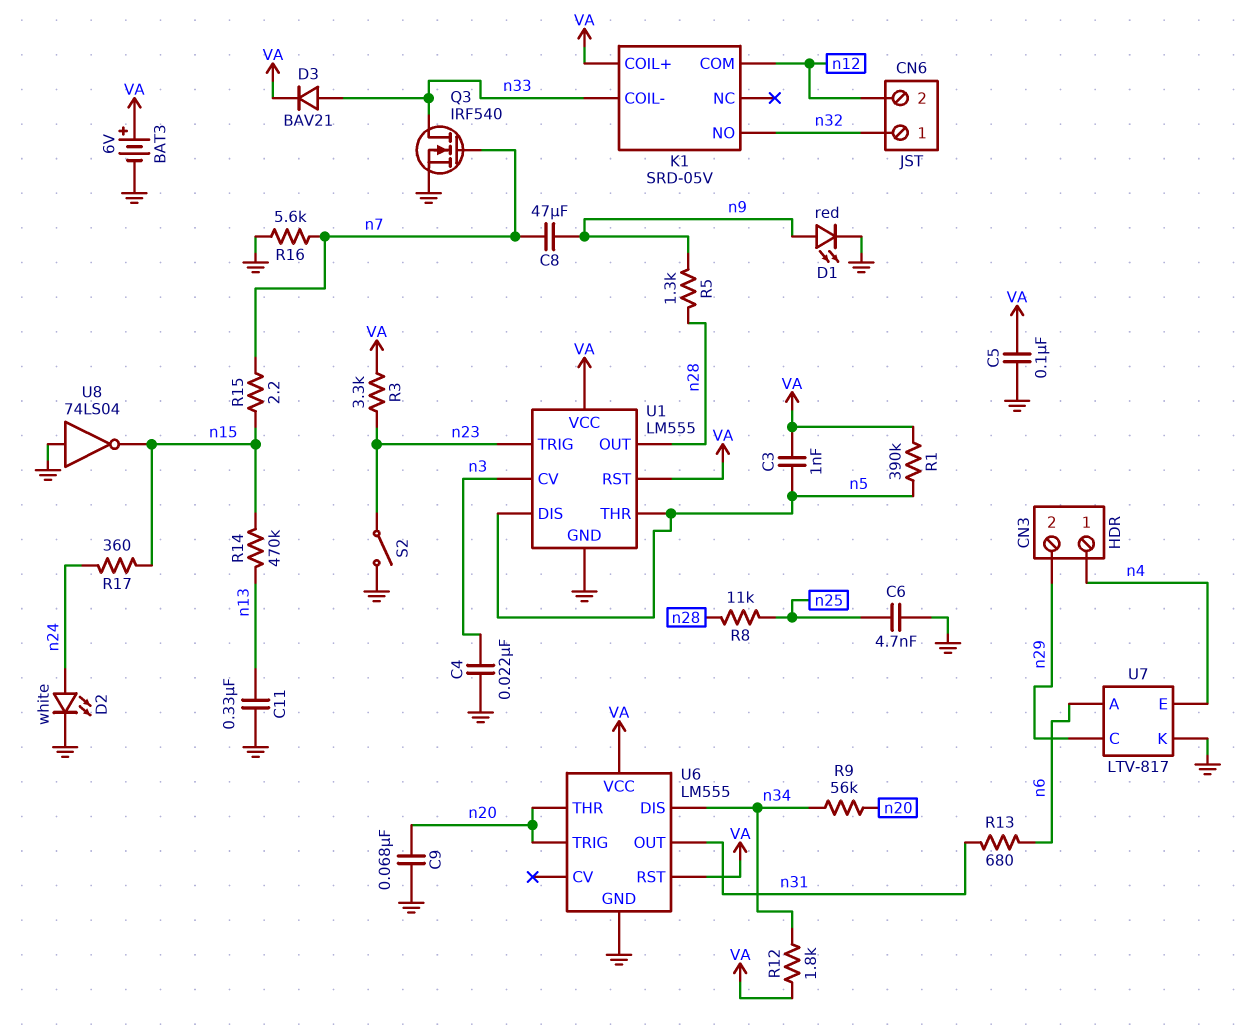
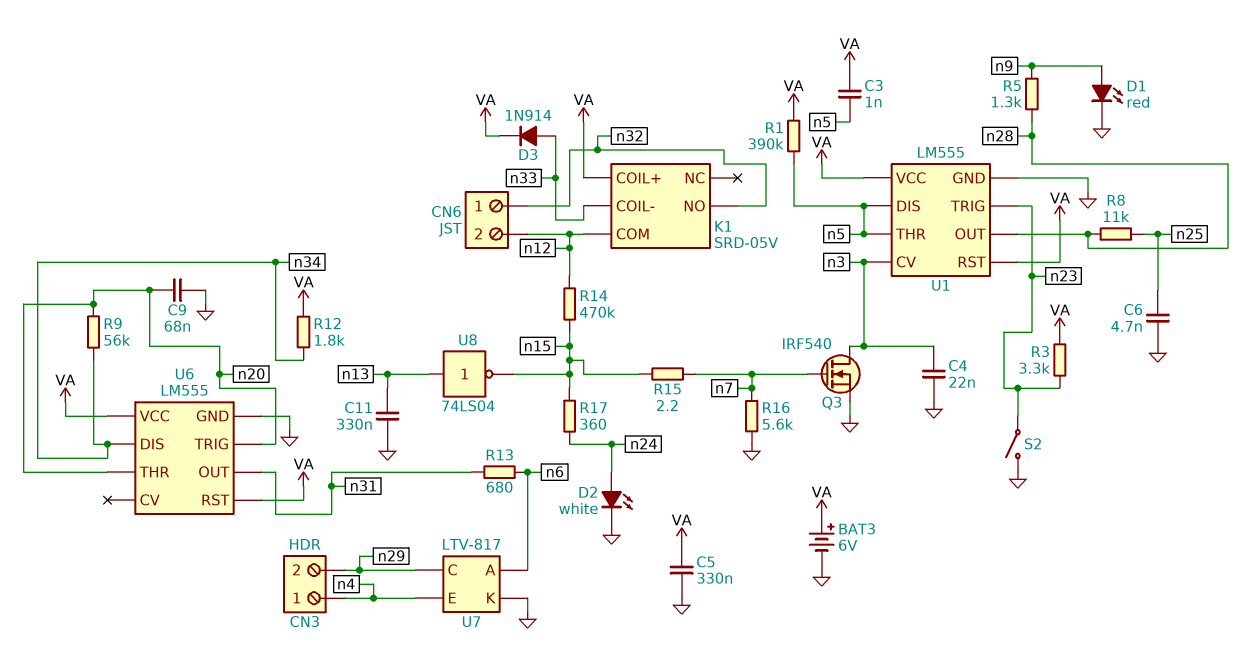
C5: 100nF (GND, VA) -> 330nF (GND, VA)
C8: 47uF (n7, n9) -> none
D3: diode BAV21 (A n33, K VA) -> diode 1N914 (A n33, K VA)
Q3: NMOS IRF540 (G n7, D n33, S GND) -> NMOS IRF540 (G n7, D n3, S GND)
R14: 470k (n13, n15) -> 470k (n12, n15)
U8: NOT 74LS04 (in GND, out n15) -> NOT 74LS04 (in n13, out n15)

